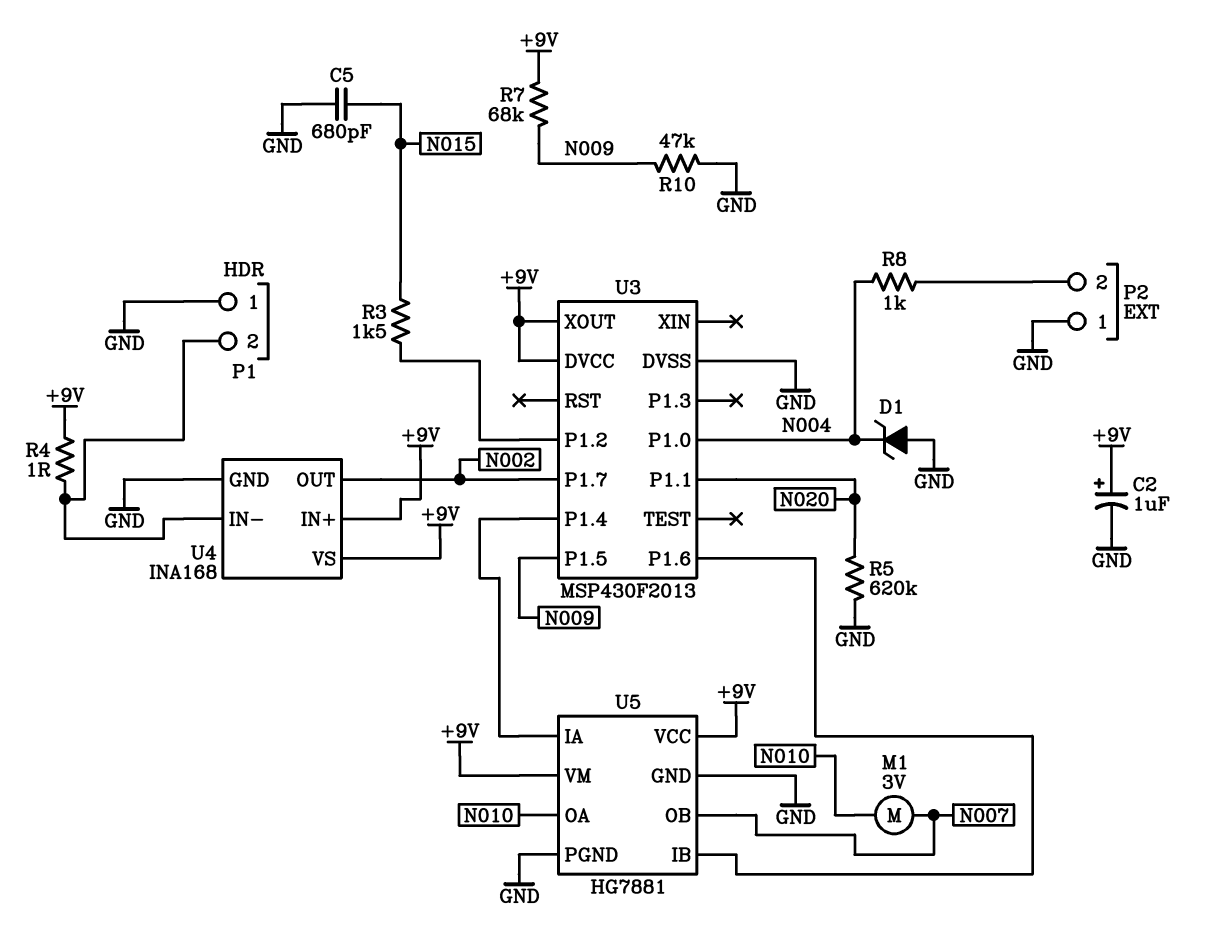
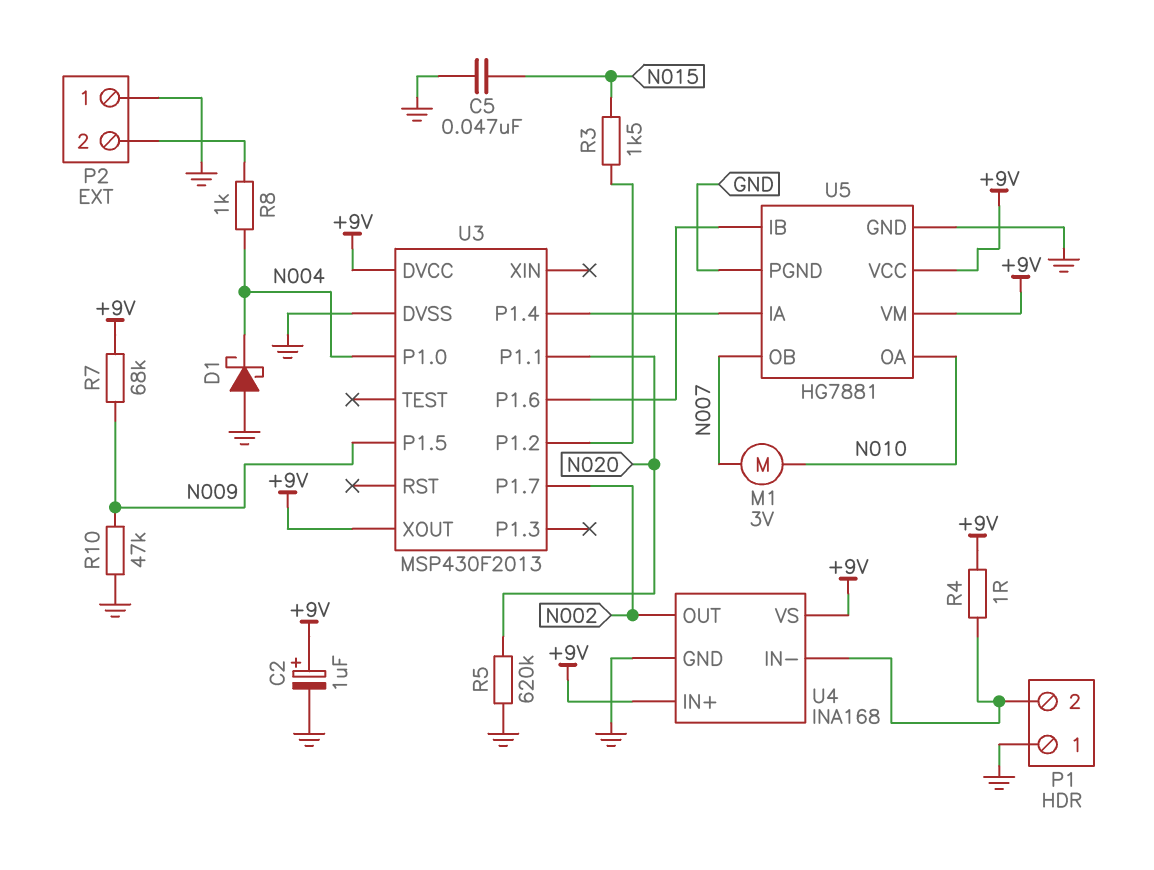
C5: 680pF (GND, N015) -> 47nF (GND, N015)
D1: zener (A GND, K N004) -> schottky (A GND, K N004)

